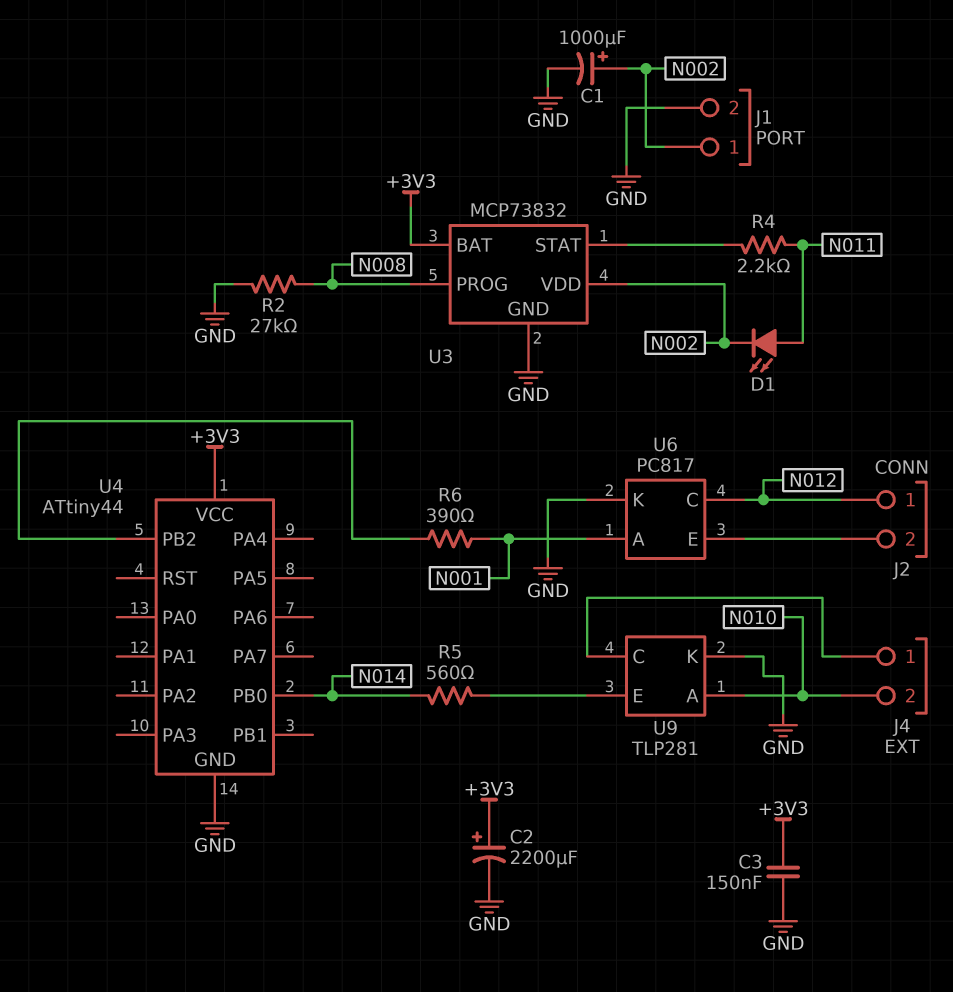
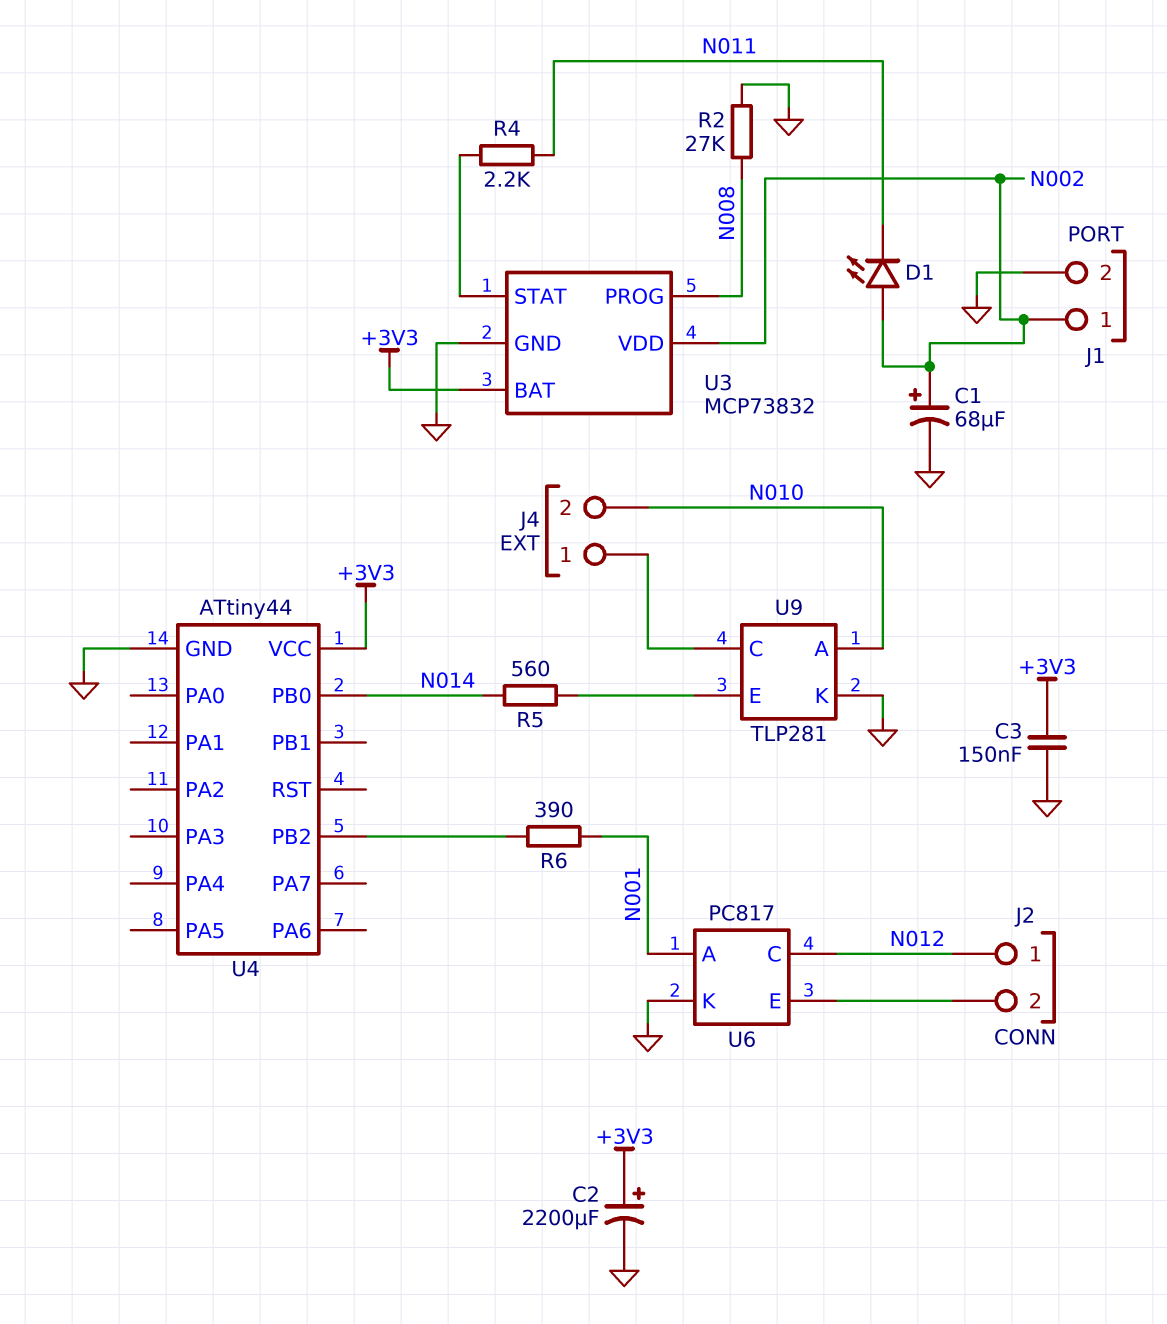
C1: 1000uF (plus N002, minus GND) -> 68uF (plus N002, minus GND)
D1: LED (A N011, K N002) -> LED (A N002, K N011)

